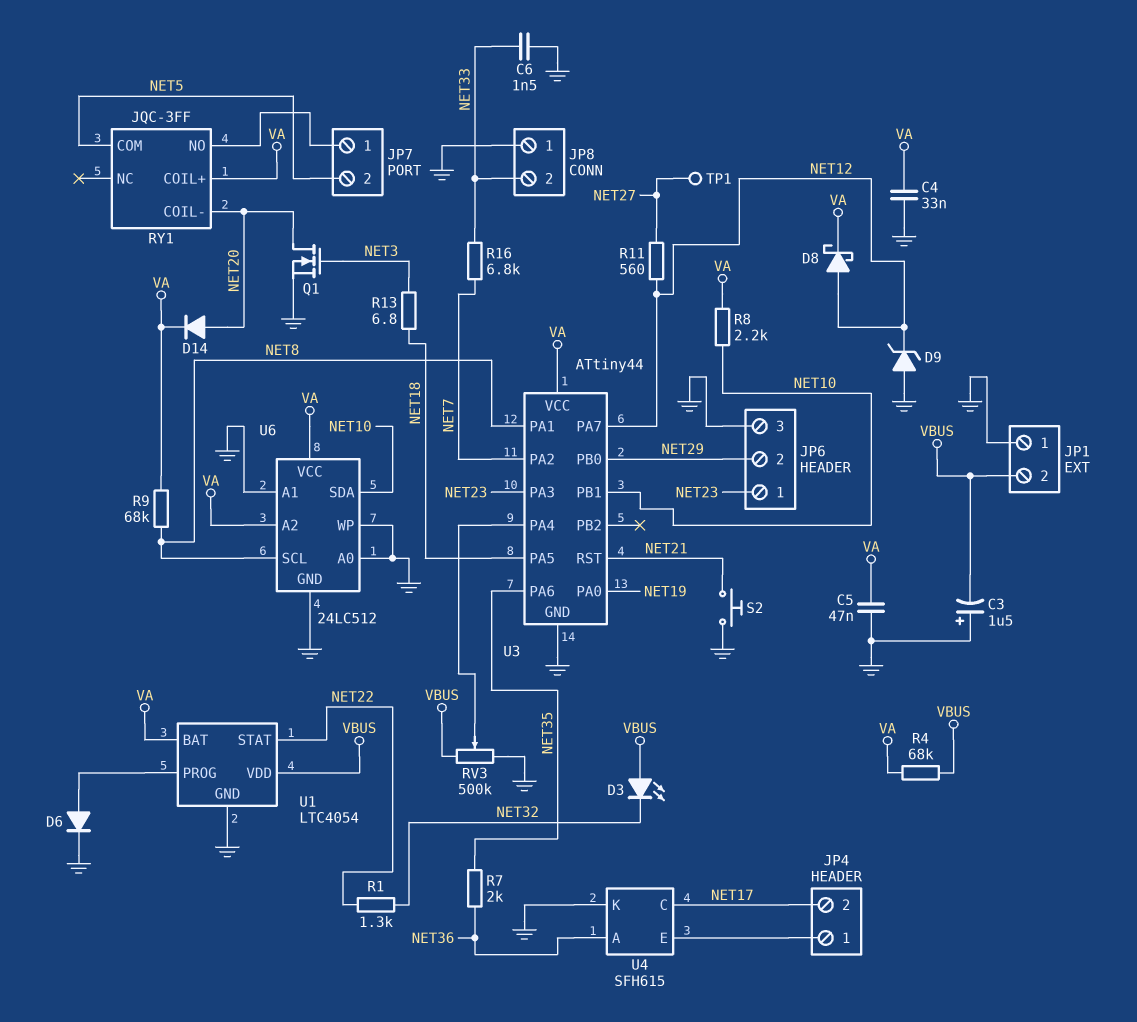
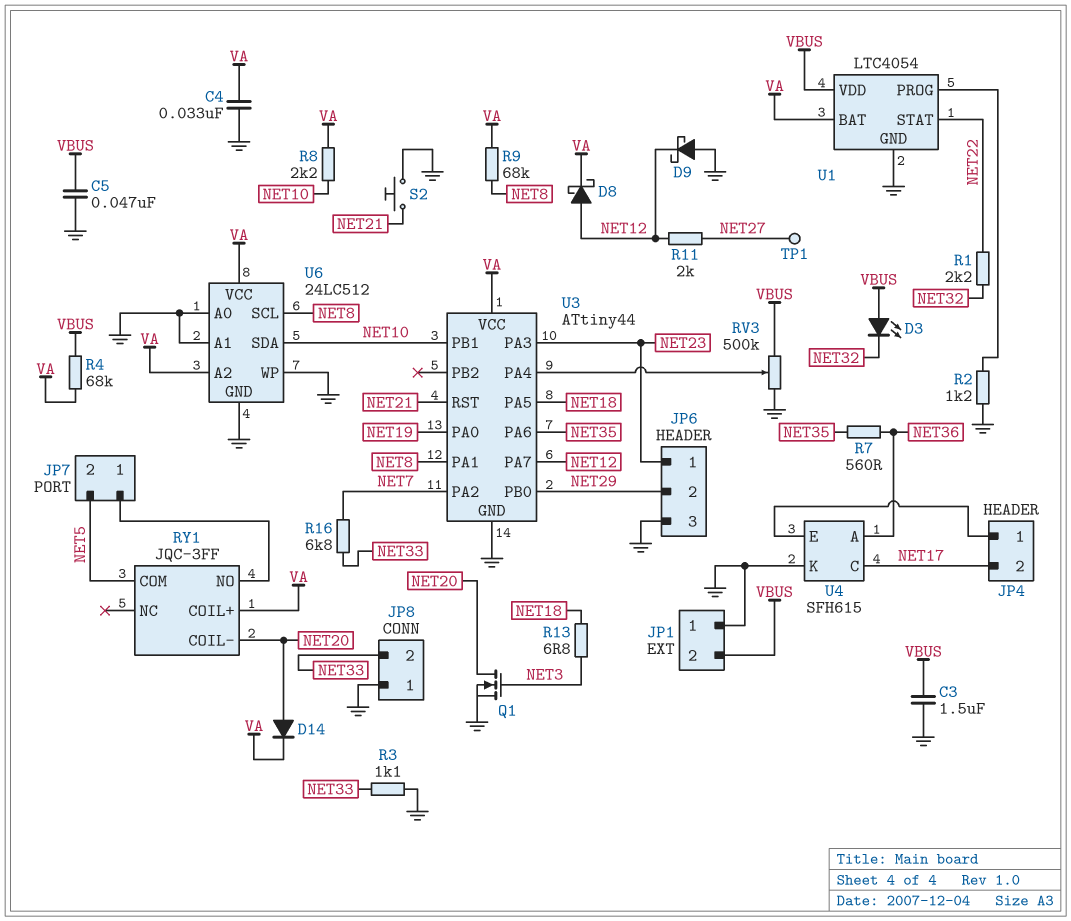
C3: 1.5uF (plus GND, minus VBUS) -> 1.5uF (GND, VBUS)
C5: 47nF (GND, VA) -> 47nF (GND, VBUS)
C6: 1.5nF (GND, NET33) -> none
D6: diode (A U1/PROG, K GND) -> none
D9: zener (A GND, K NET12) -> schottky (A GND, K NET12)
R1: 1.3k (NET22, NET32) -> 2.2k (NET22, NET32)
R2: none -> 1.2k (GND, U1/PROG)
R3: none -> 1.1k (GND, NET33)
R7: 2k (NET35, NET36) -> 560 (NET35, NET36)
R11: 560 (NET12, NET27) -> 2k (NET12, NET27)

